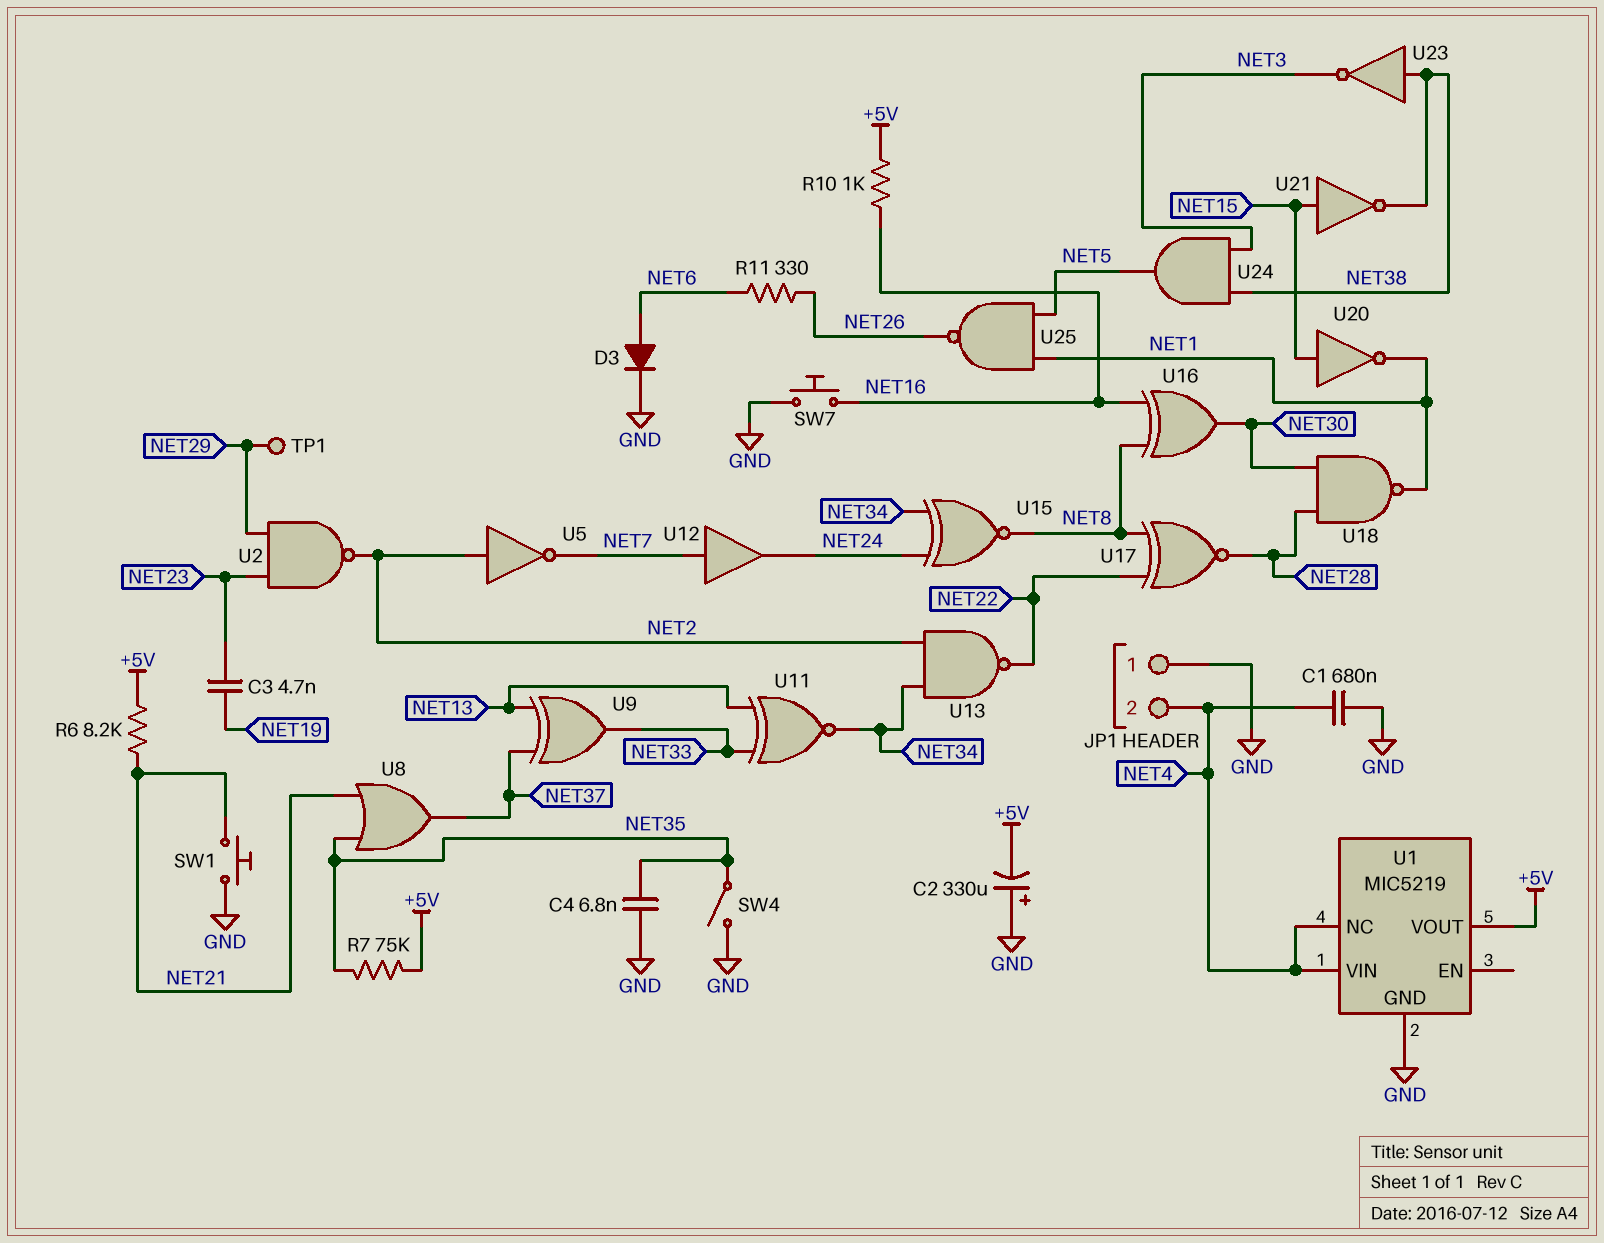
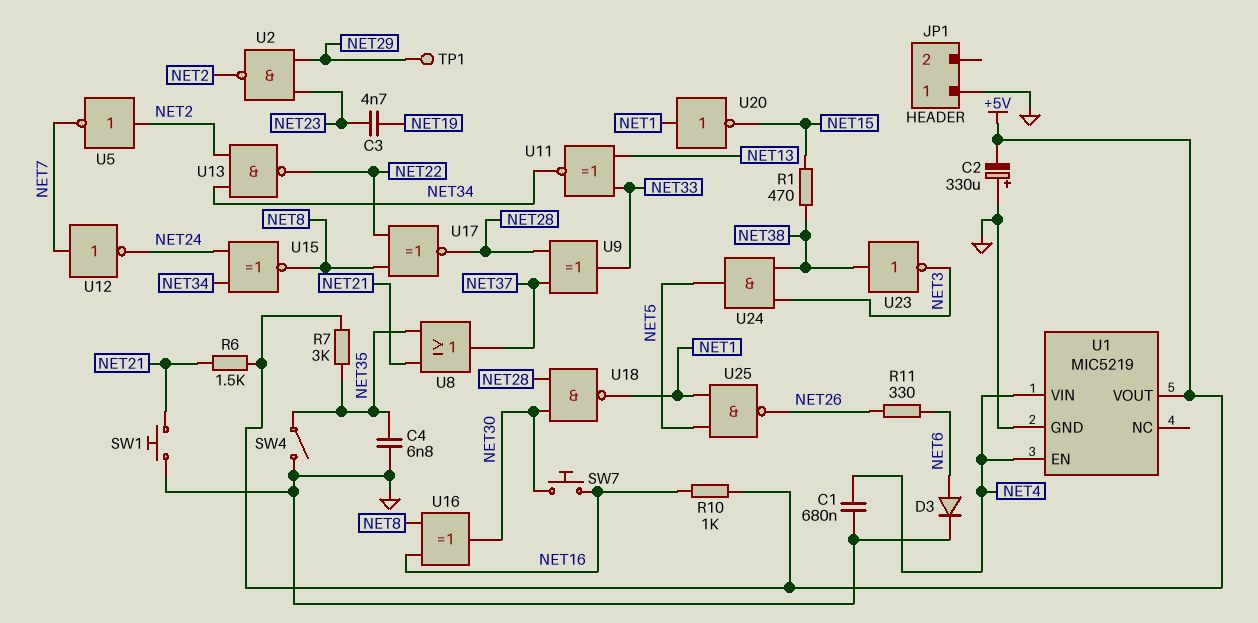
JP1 pin 2: NET4 -> none
R1: none -> 470 (NET15, NET38)
R6: 8.2k (+5V, NET21) -> 1.5k (+5V, NET21)
R7: 75k (+5V, NET35) -> 3k (+5V, NET35)
SW7: button (GND, NET16) -> button (NET16, NET30)
U1 pin EN: none -> NET4
U1 pin NC: NET4 -> none
U9: XOR (in NET13, in NET37, out NET33) -> XOR (in NET28, in NET37, out NET33)
U12: buffer (in NET7, out NET24) -> NOT (in NET7, out NET24)
U20: NOT (in NET15, out NET1) -> NOT (in NET1, out NET15)
U21: NOT (in NET15, out NET38) -> none

